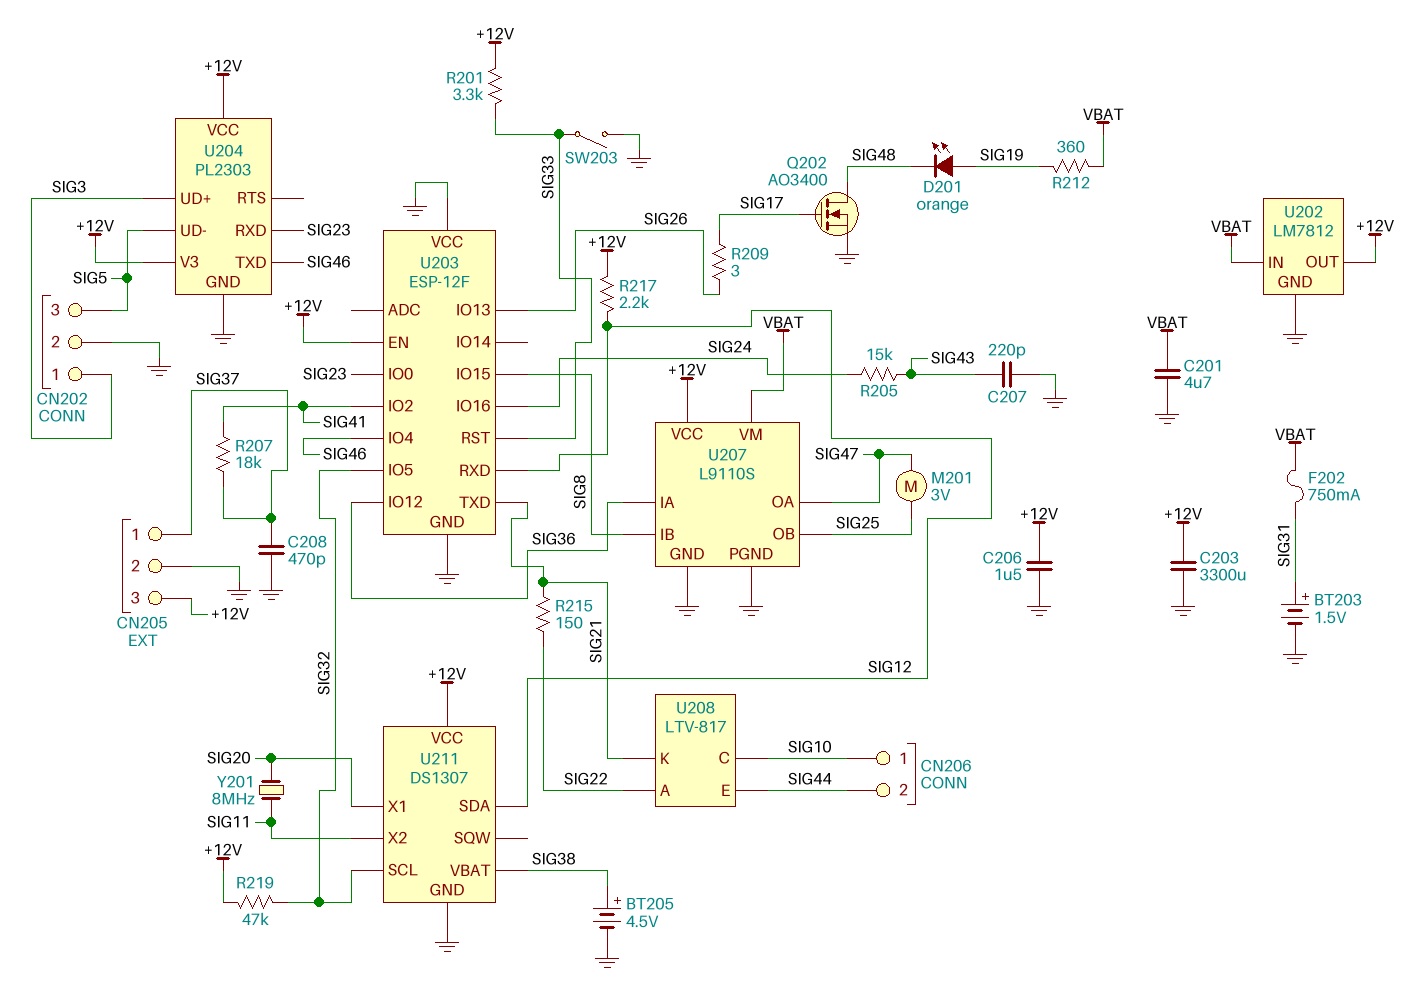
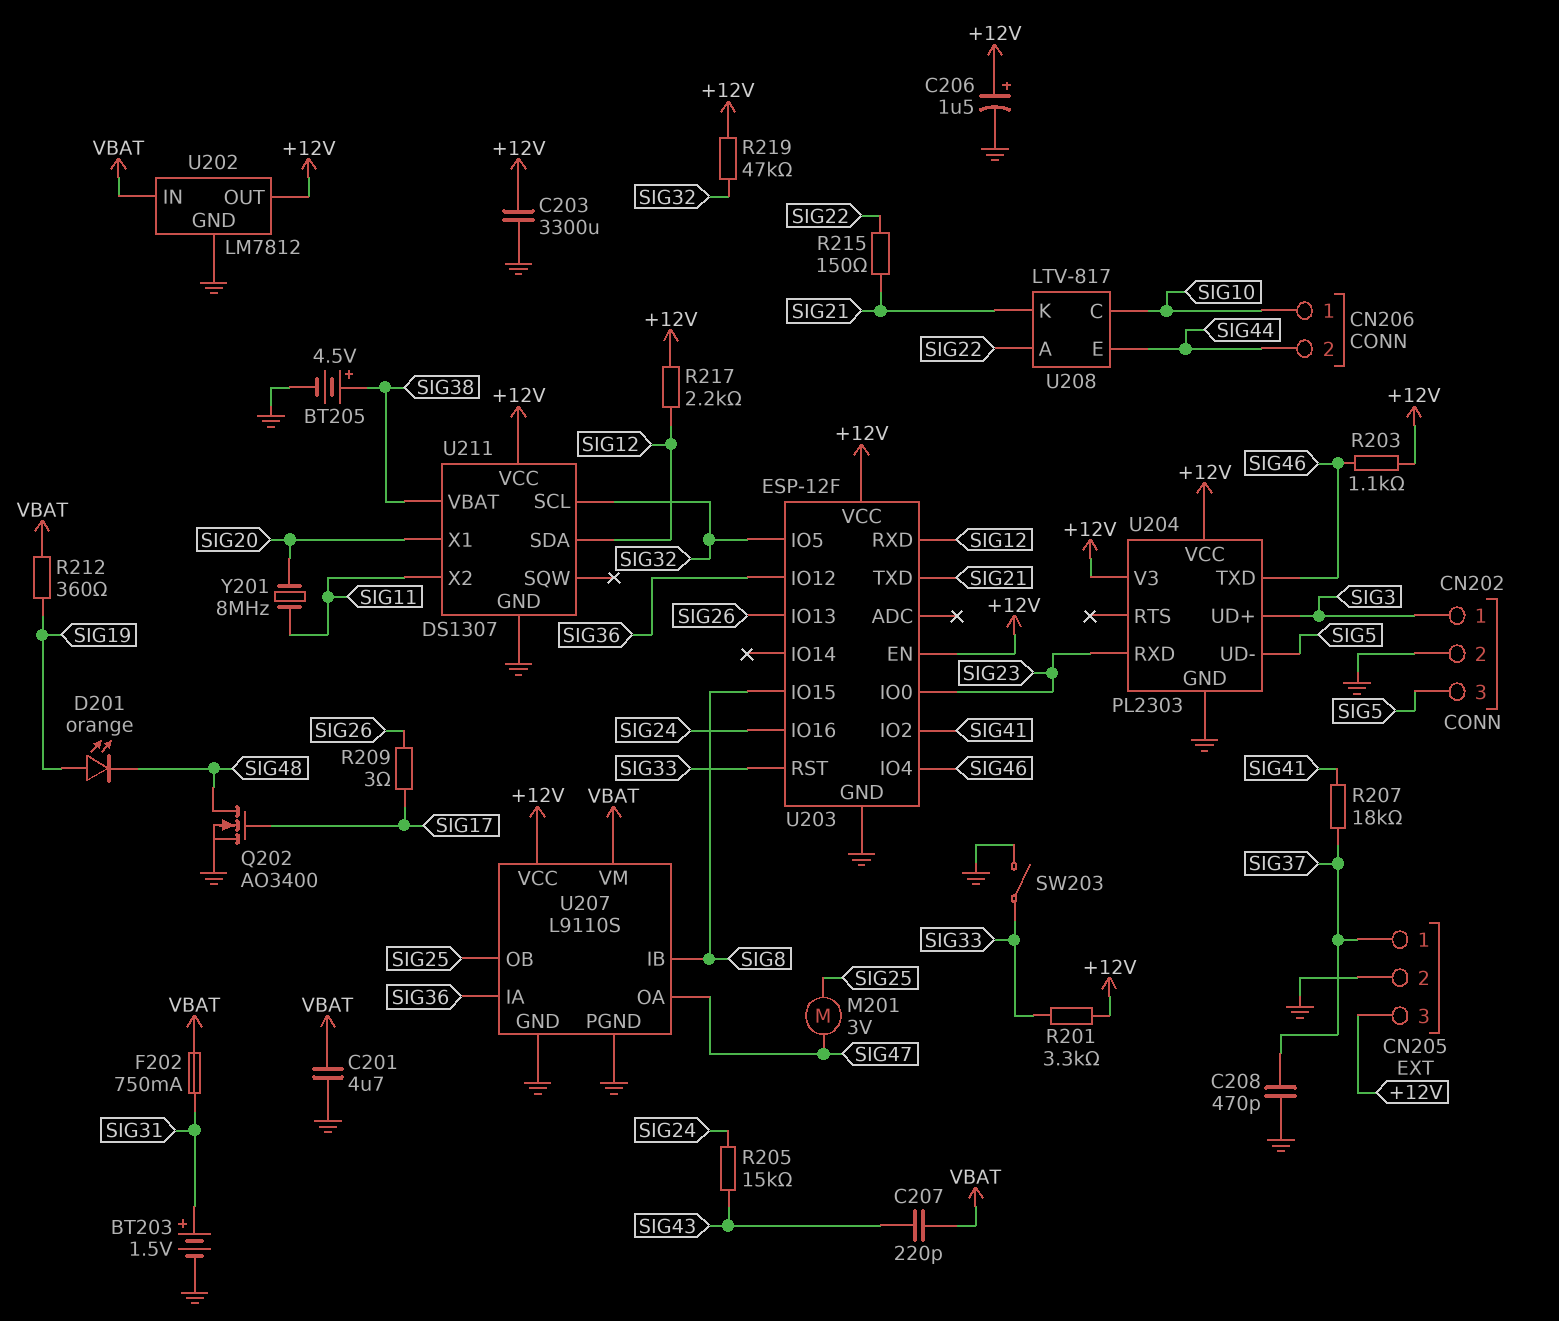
C206: 1.5uF (+12V, GND) -> 1.5uF (plus +12V, minus GND)
C207: 220pF (GND, SIG43) -> 220pF (SIG43, VBAT)
R203: none -> 1.1k (+12V, SIG46)
U203 pin VCC: GND -> +12V

